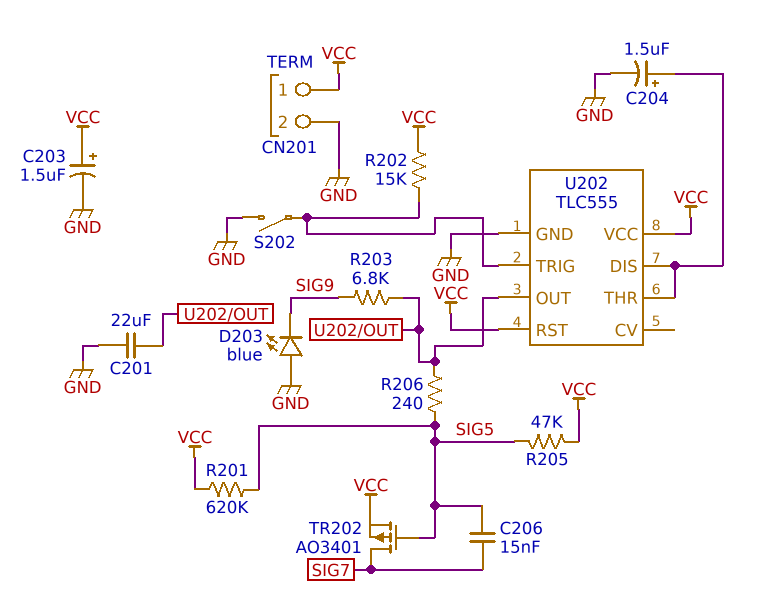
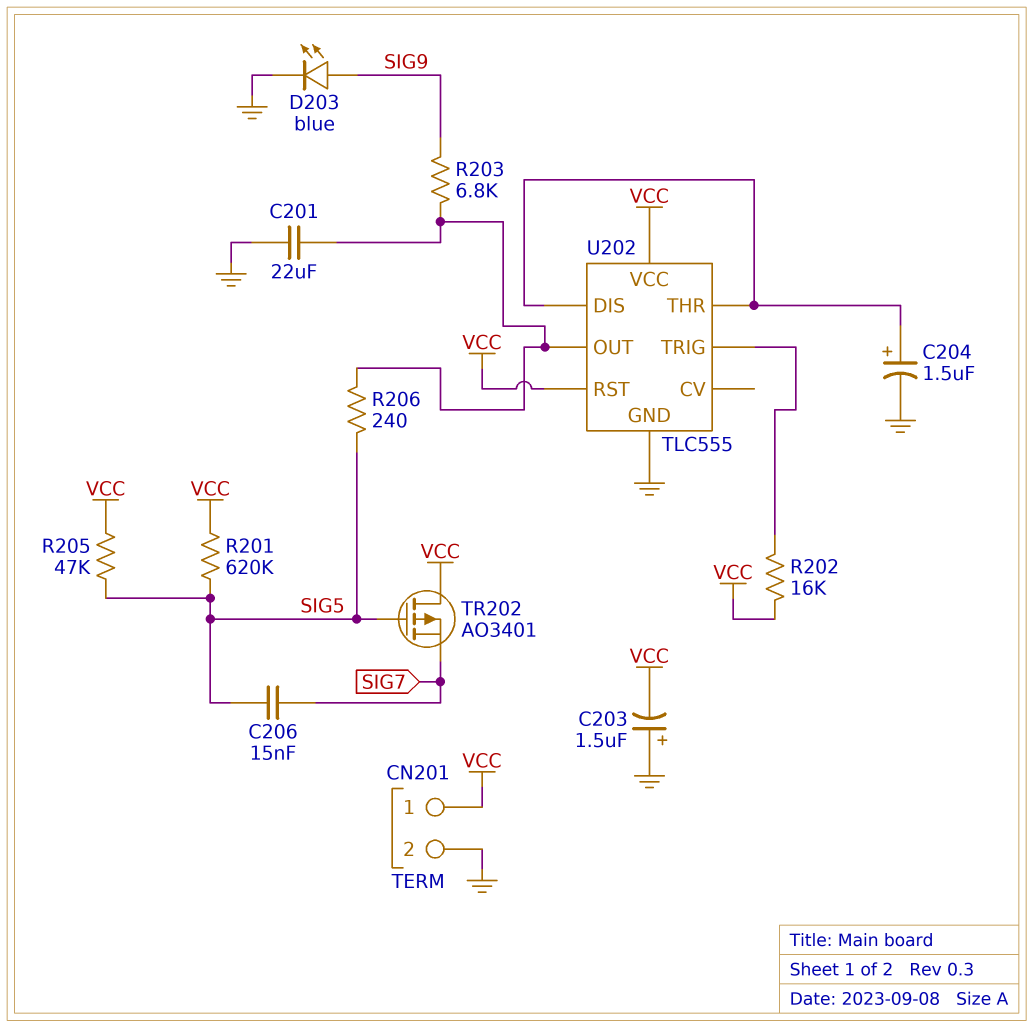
C203: 1.5uF (plus VCC, minus GND) -> 1.5uF (plus GND, minus VCC)
D203: LED blue (A GND, K SIG9) -> LED blue (A SIG9, K GND)
R202: 15k (U202/TRIG, VCC) -> 16k (U202/TRIG, VCC)
S202: switch (GND, U202/TRIG) -> none
TR202: PMOS AO3401 (G SIG5, D SIG7, S VCC) -> PMOS AO3401 (G SIG5, D VCC, S SIG7)

